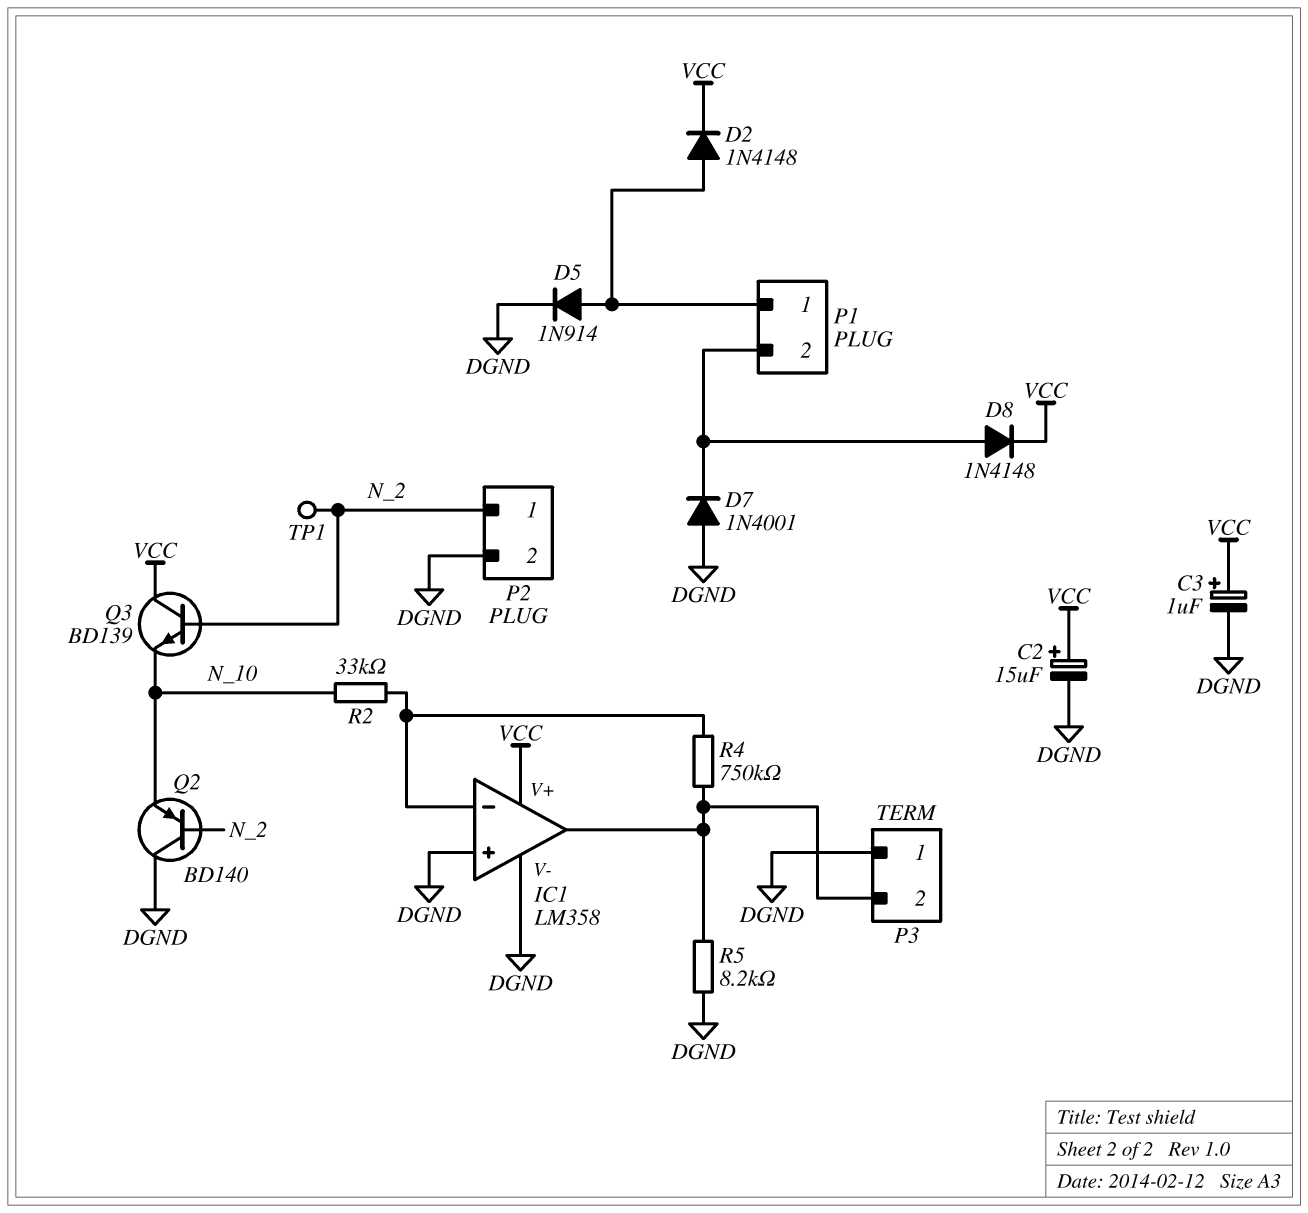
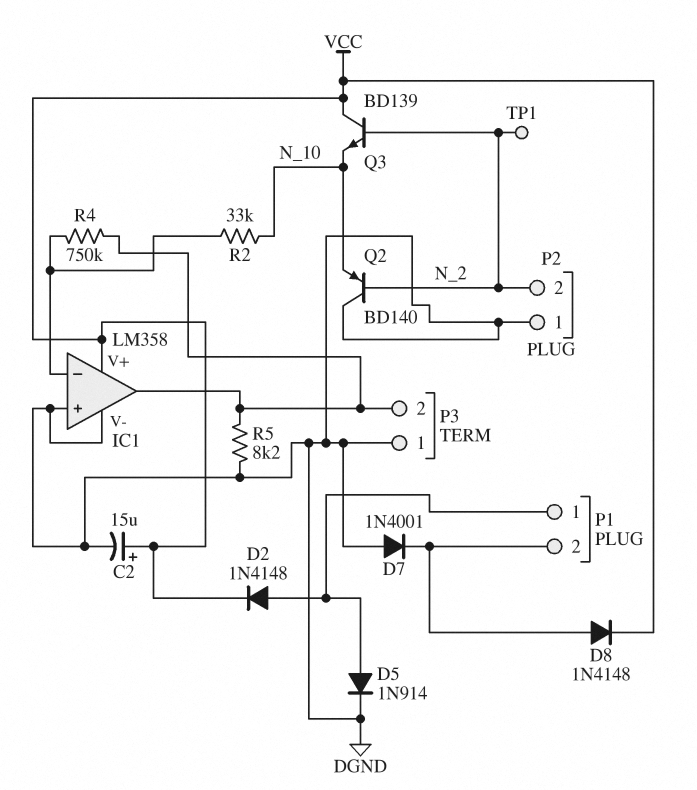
C3: 1uF (plus VCC, minus DGND) -> none
P2 pin 1: N_2 -> DGND
P2 pin 2: DGND -> N_2

